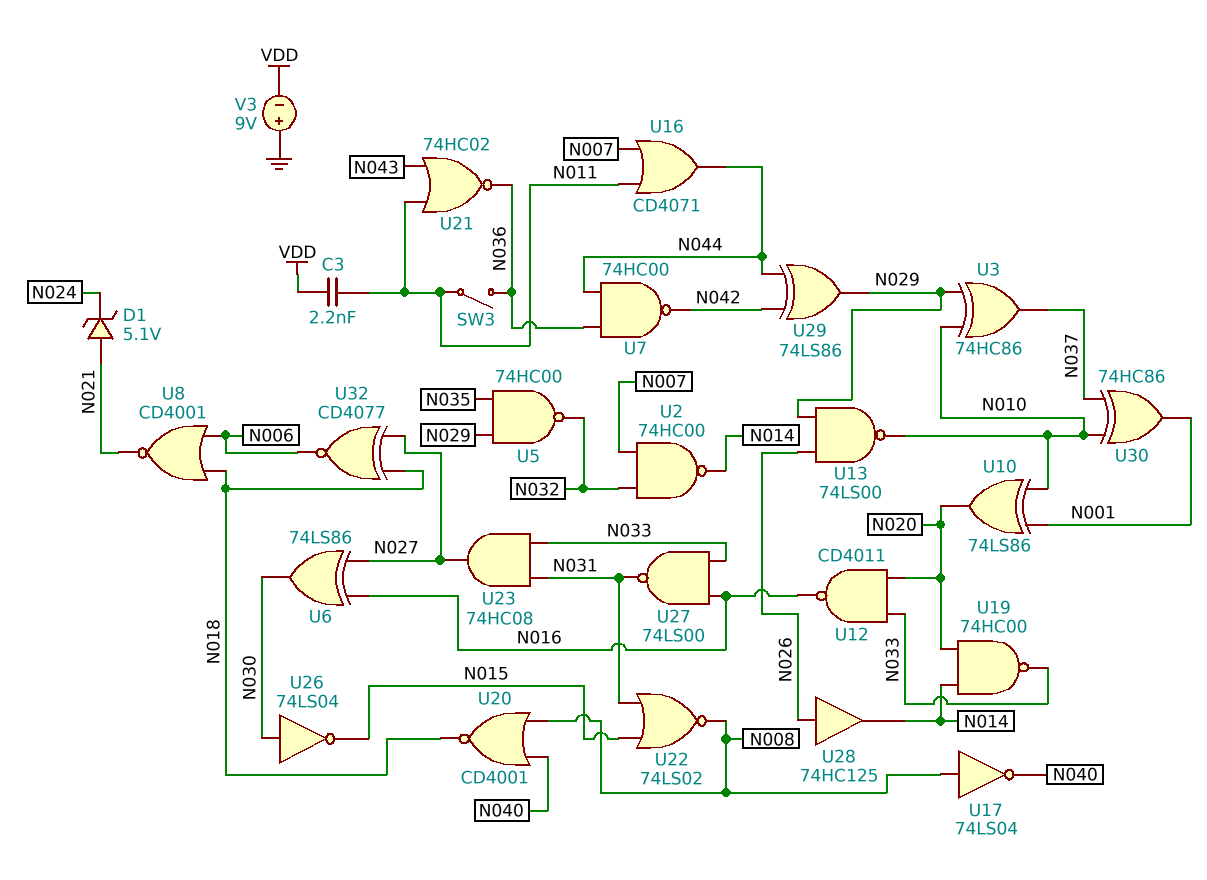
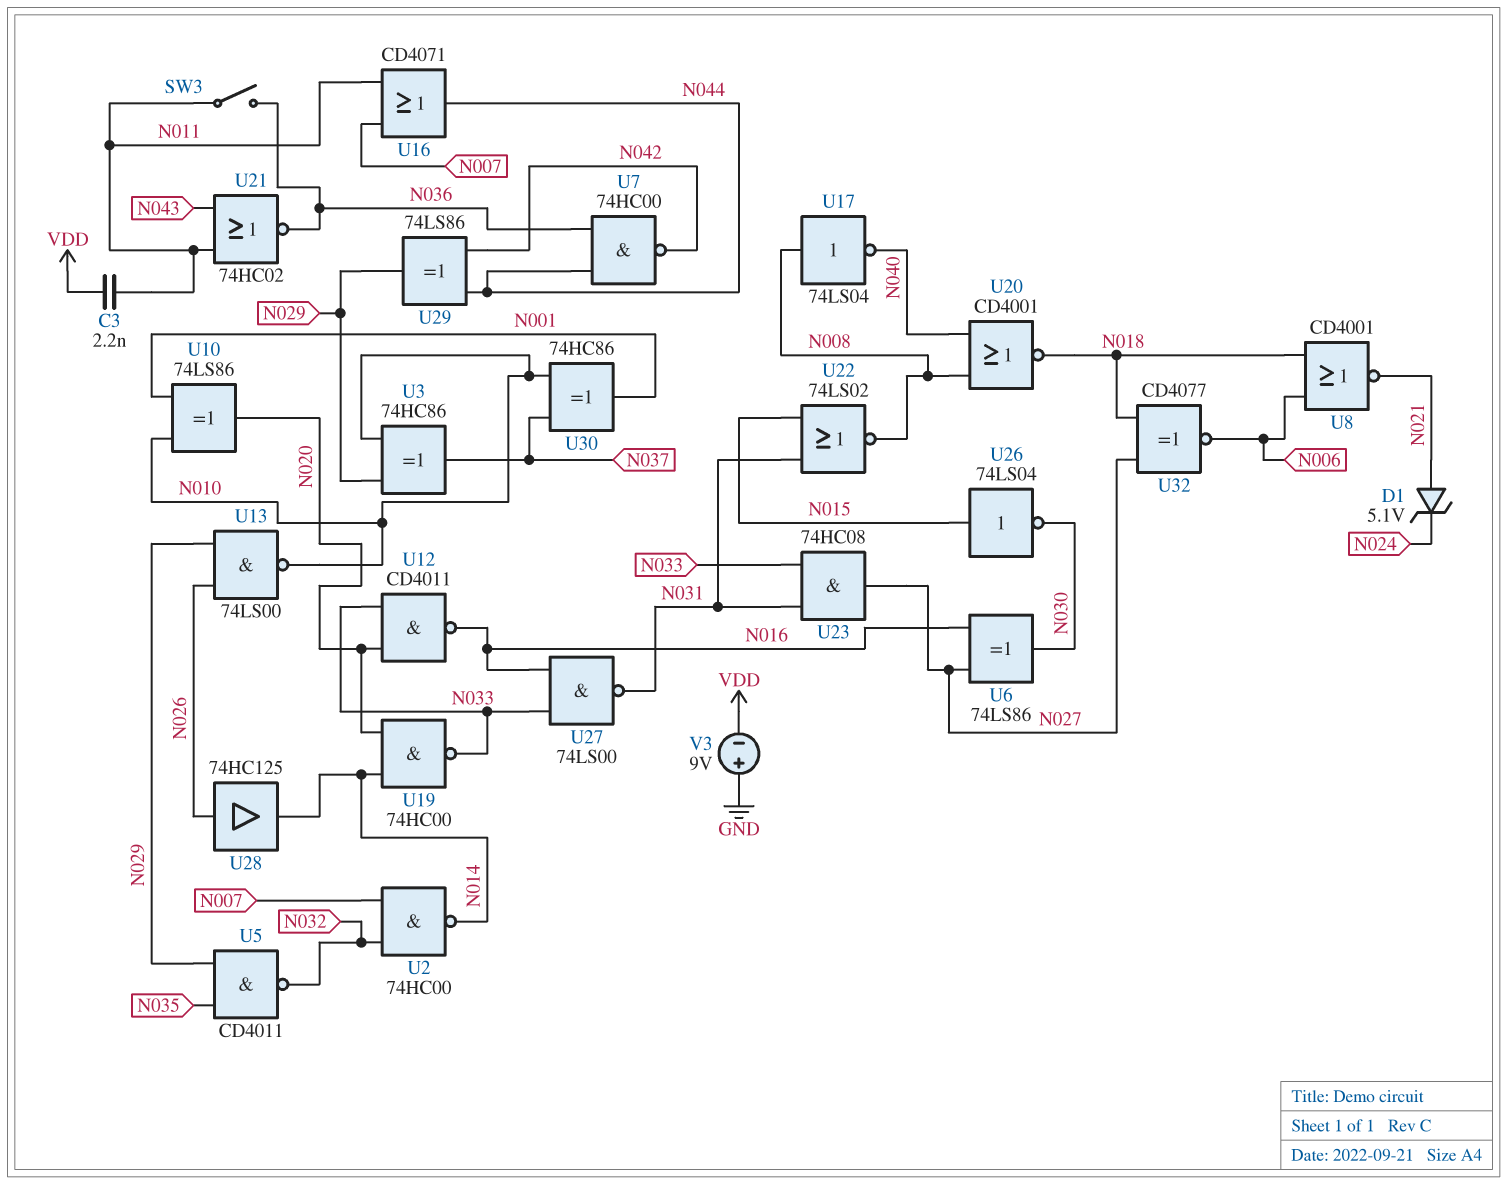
U5: NAND 74HC00 (in N029, in N035, out N032) -> NAND CD4011 (in N029, in N035, out N032)
U26: NOT 74LS04 (in N030, out N015) -> NOT 74LS04 (in N015, out N030)

